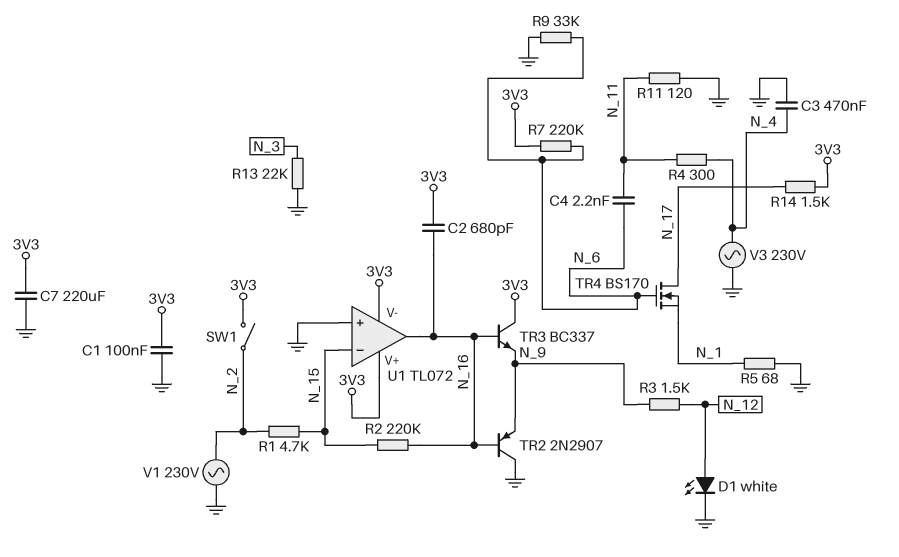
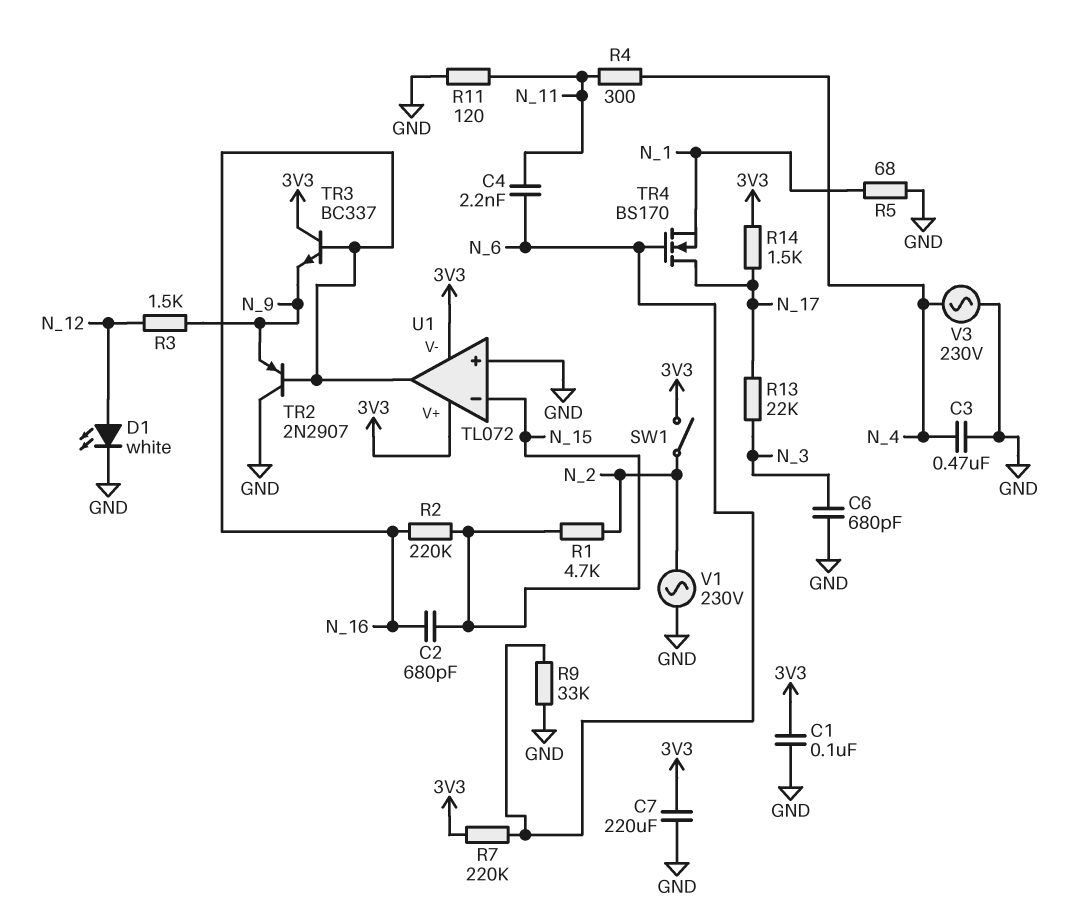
C2: 680pF (3V3, N_16) -> 680pF (N_15, N_16)
C6: none -> 680pF (GND, N_3)
R13: 22k (GND, N_3) -> 22k (N_3, N_17)

